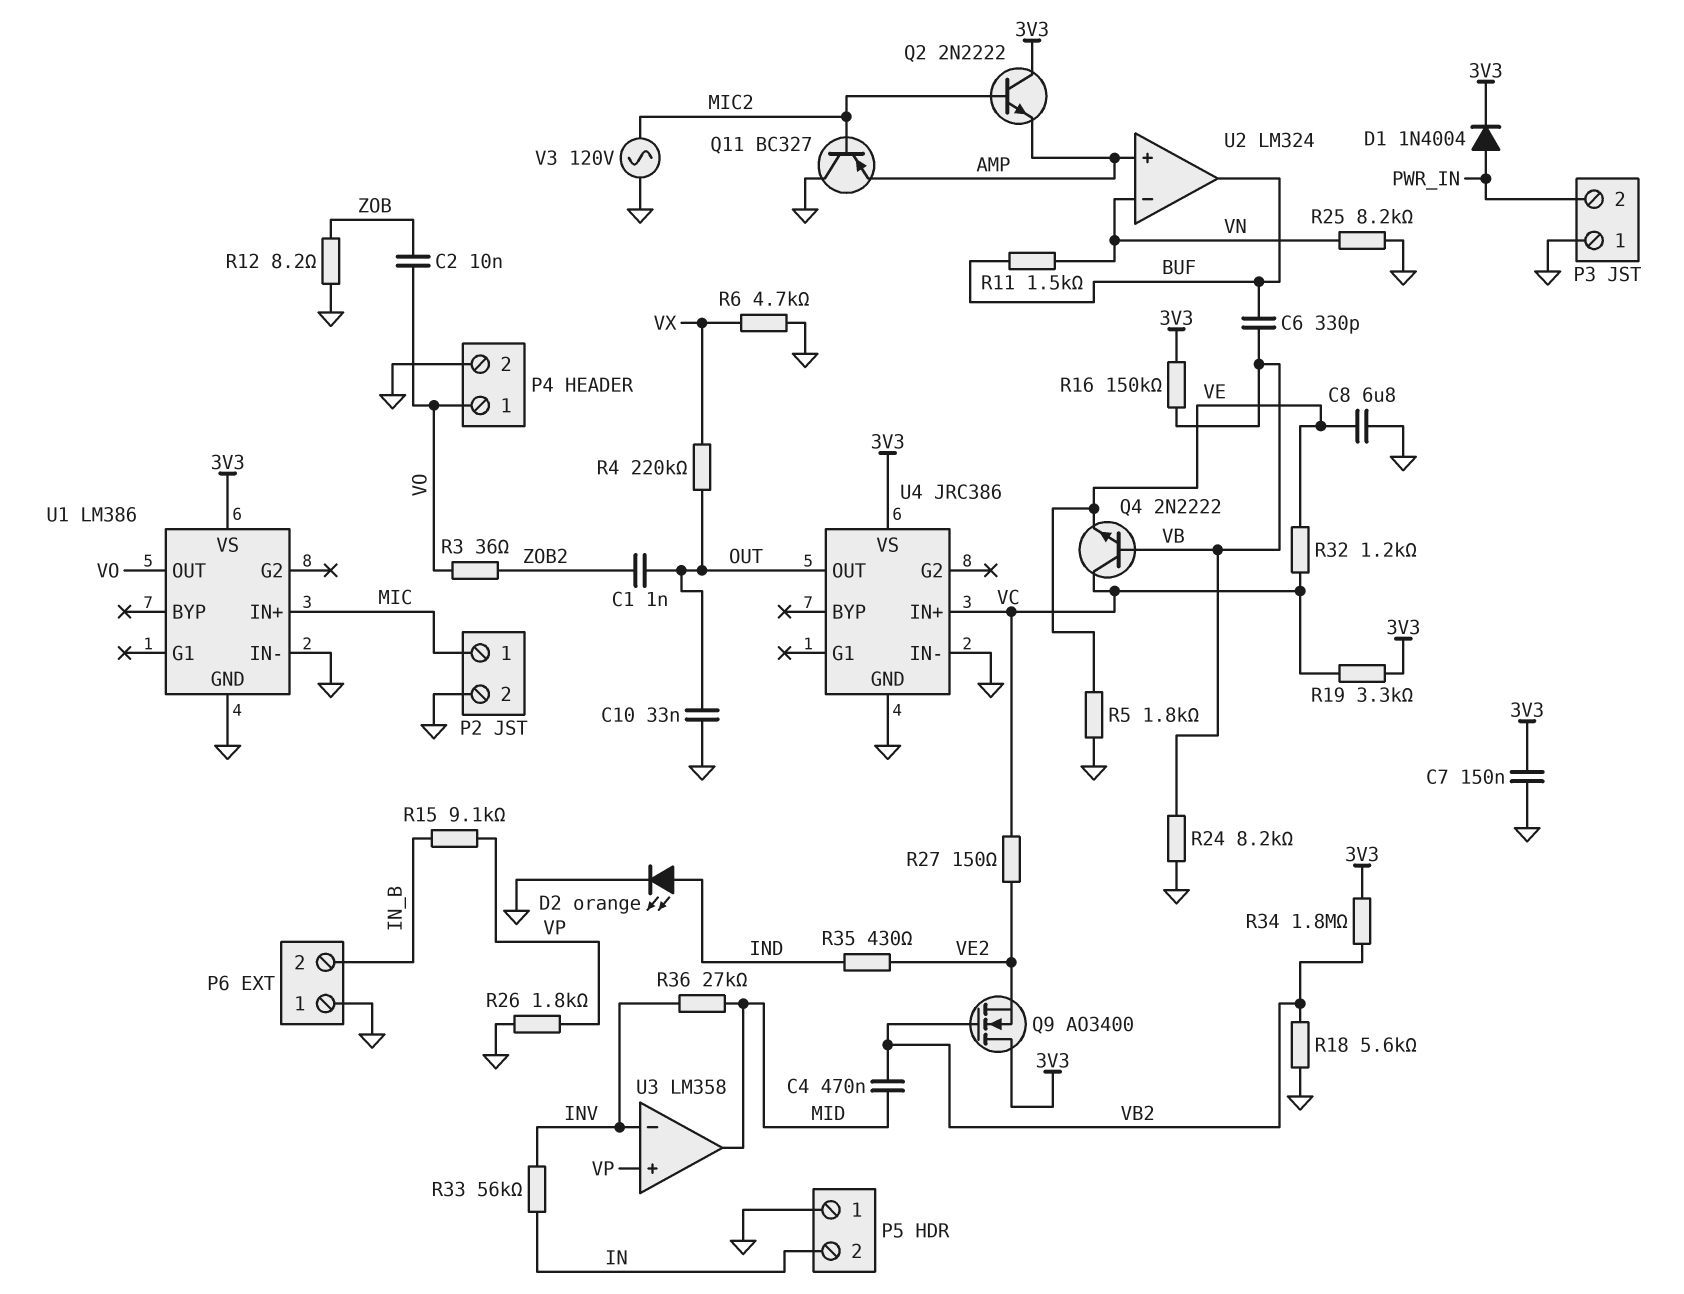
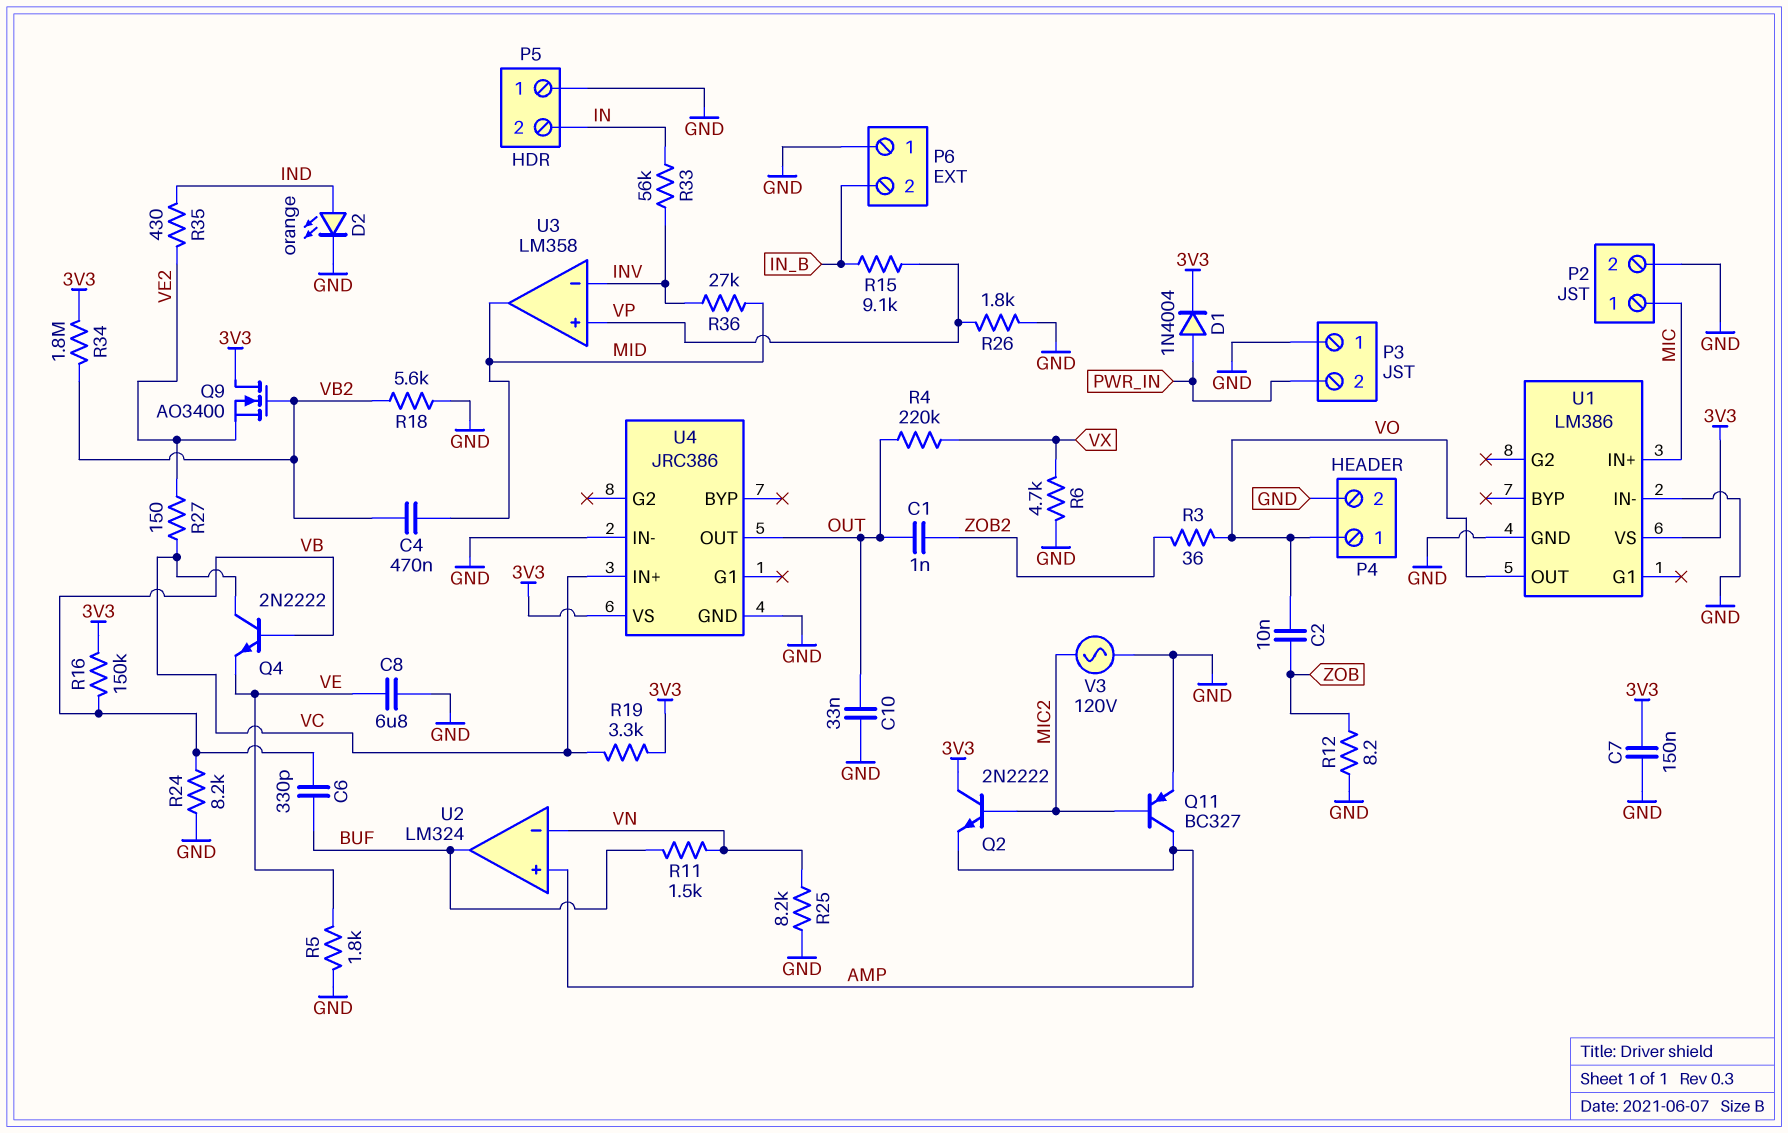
Q11: PNP BC327 (B MIC2, C GND, E AMP) -> PNP BC327 (B MIC2, C AMP, E GND)
R32: 1.2k (VC, VE) -> none

